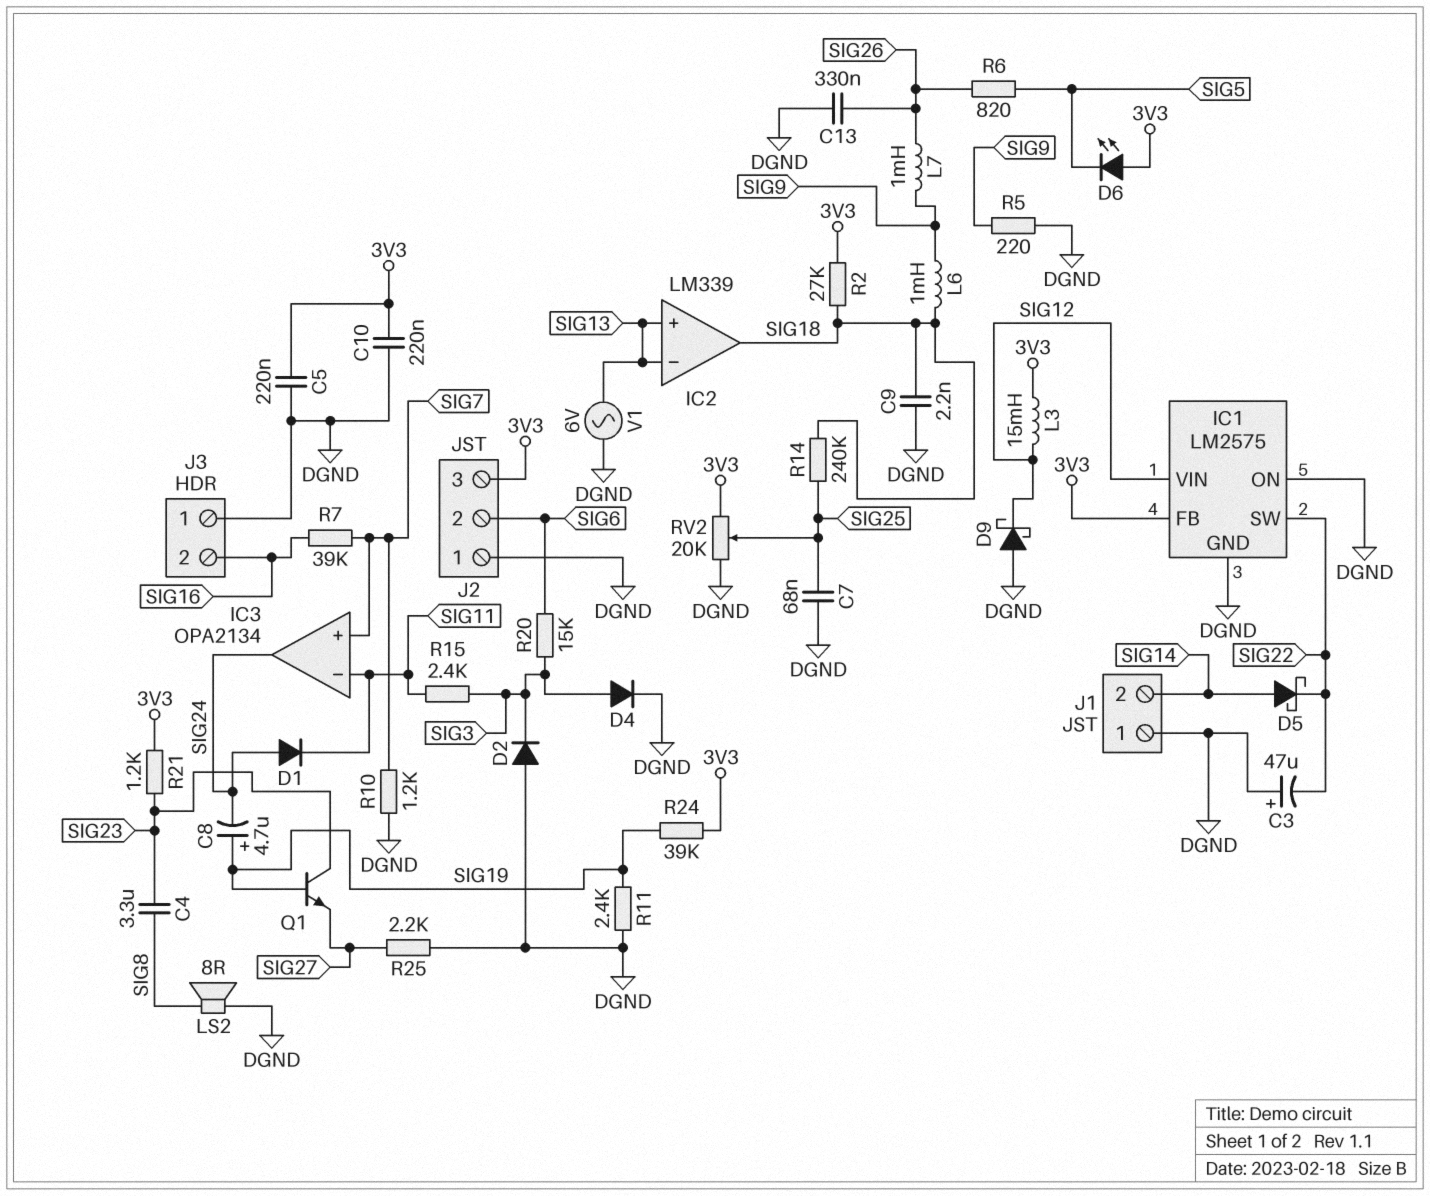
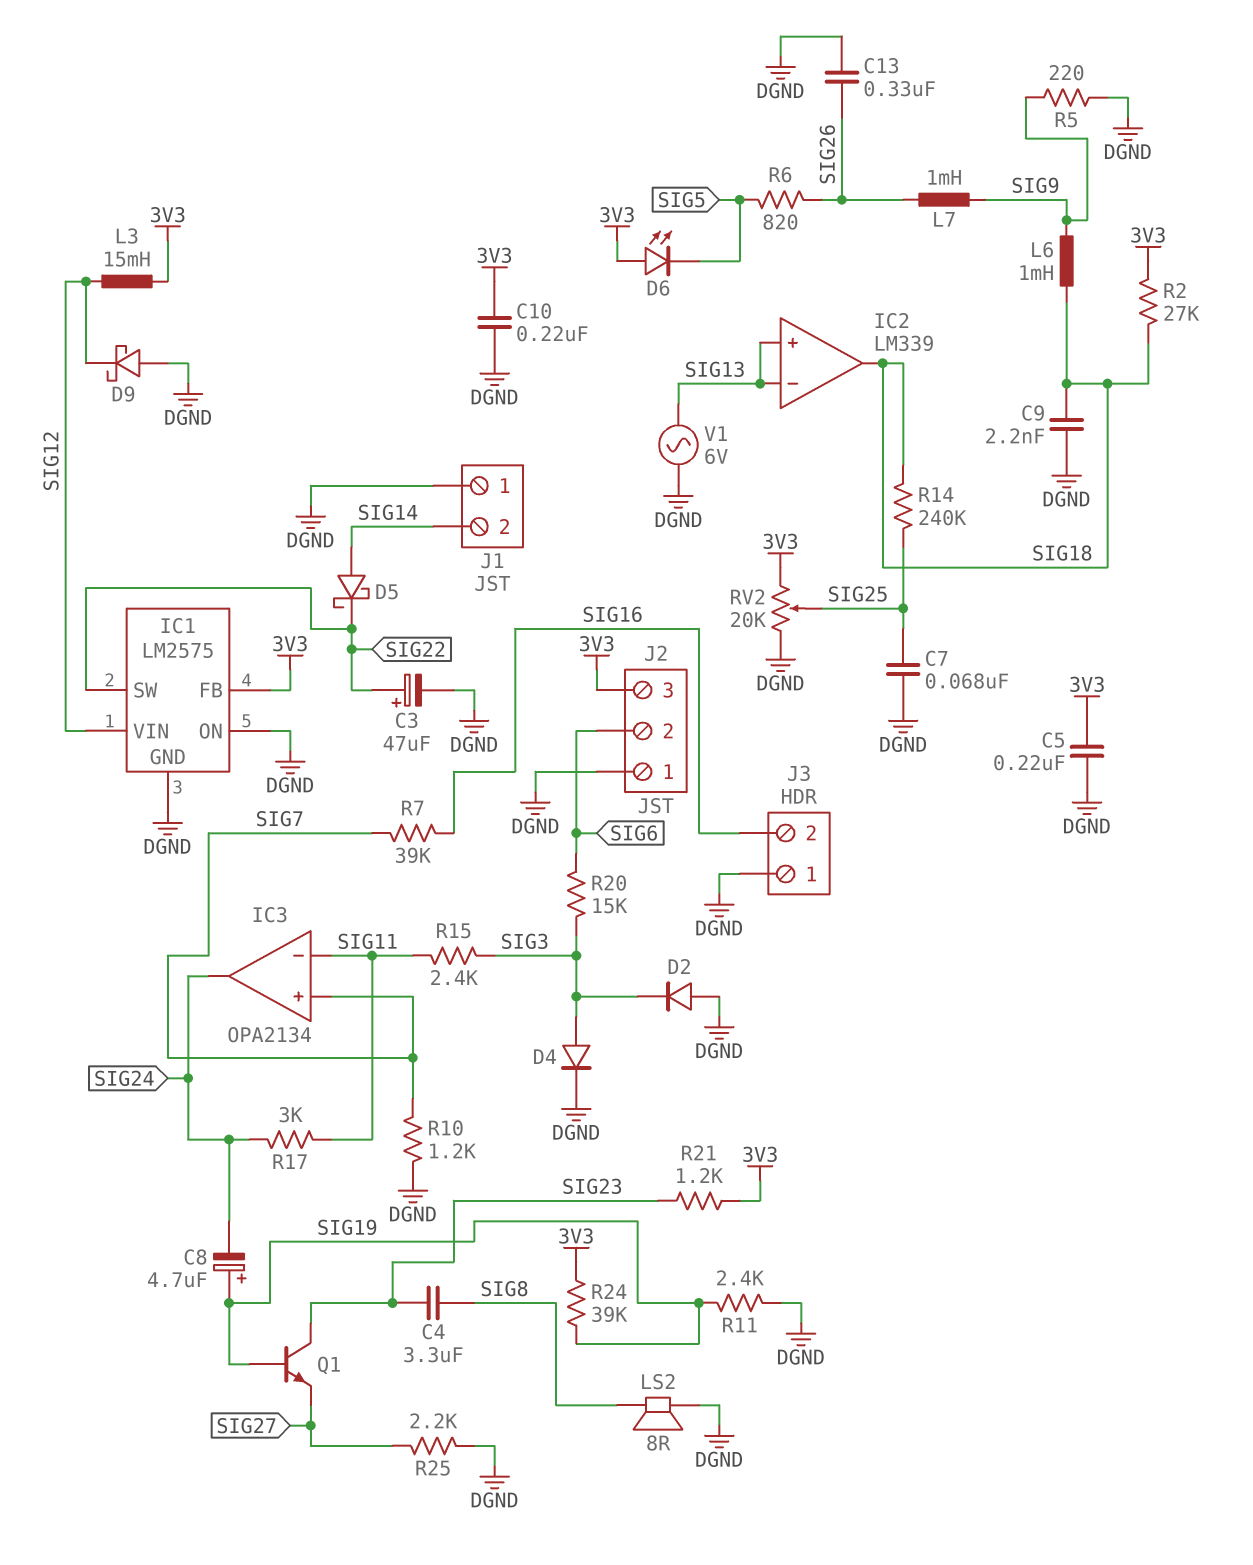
C3: 47uF (plus DGND, minus SIG22) -> 47uF (plus SIG22, minus DGND)
D1: diode (A SIG24, K SIG11) -> none
R17: none -> 3k (SIG11, SIG24)

